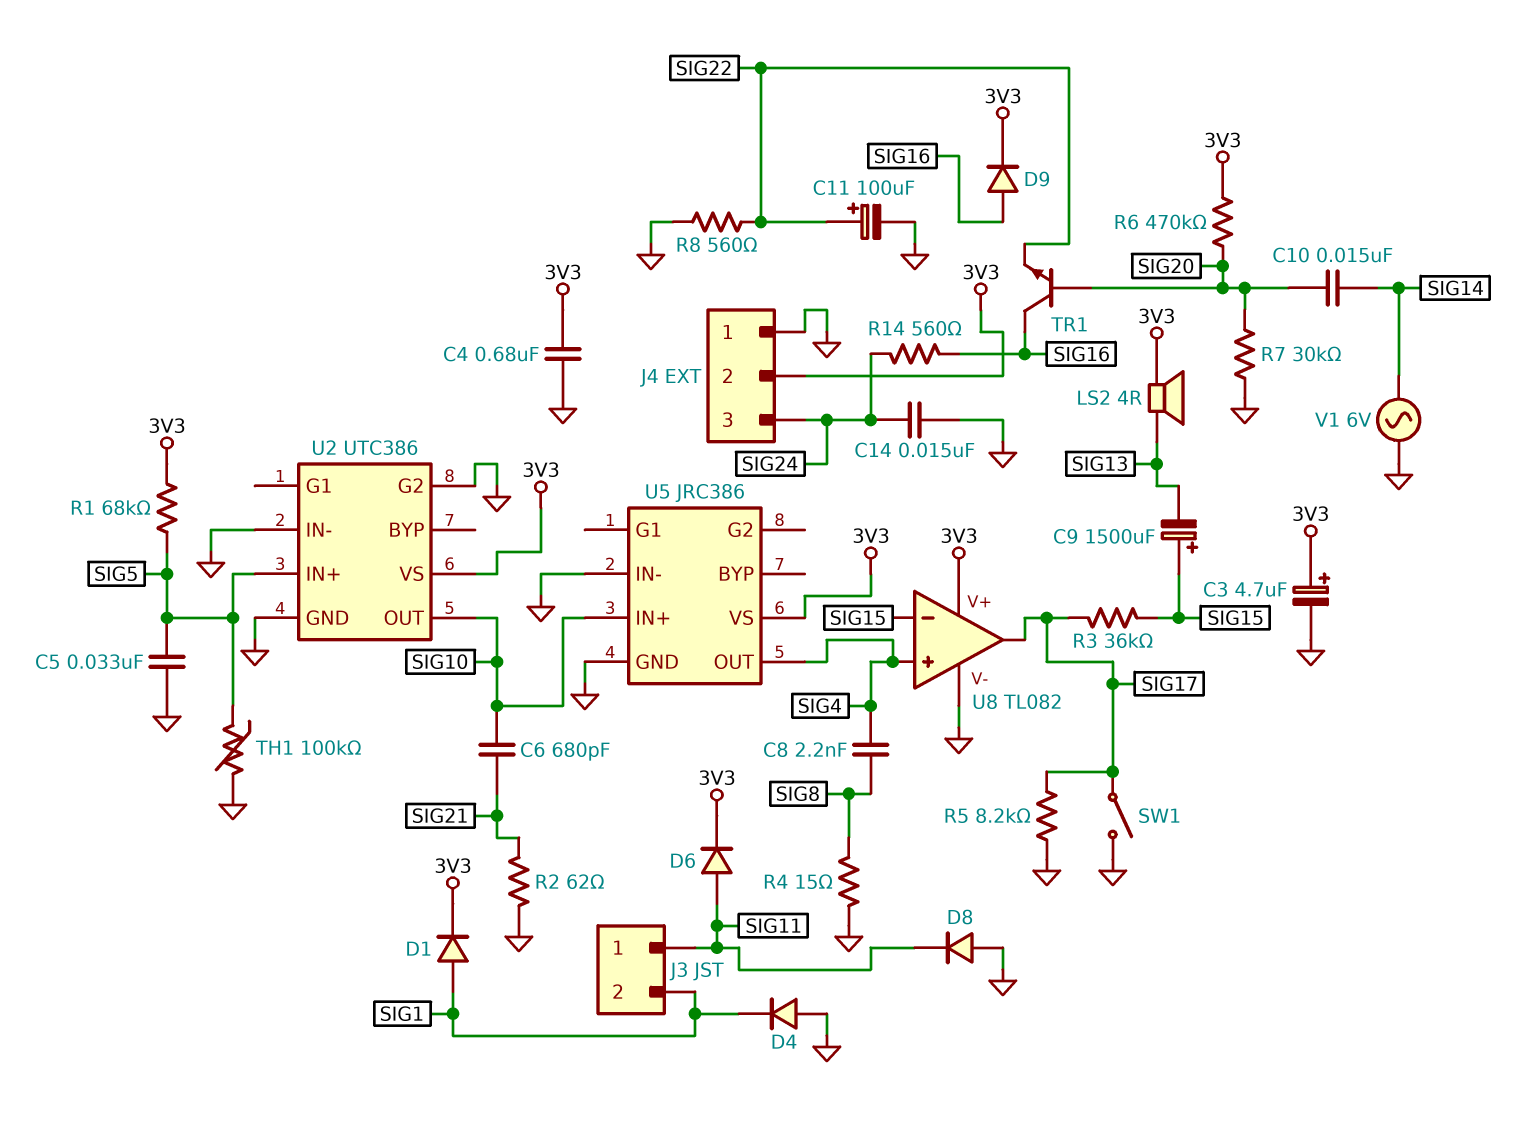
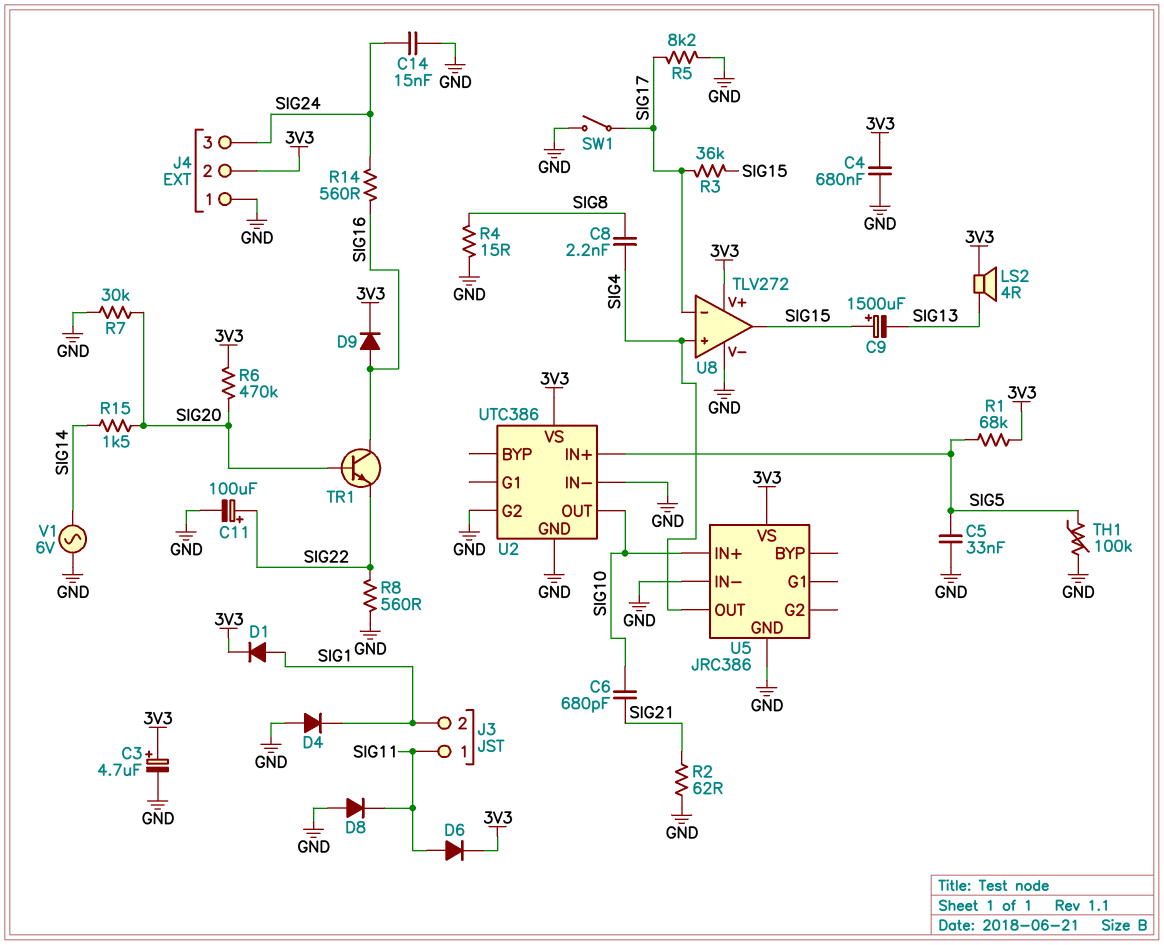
C10: 15nF (SIG14, SIG20) -> none
R15: none -> 1.5k (SIG14, SIG20)
U8: TL082 -> TLV272
U8 pin in-: SIG15 -> SIG17
U8 pin out: SIG17 -> SIG15

